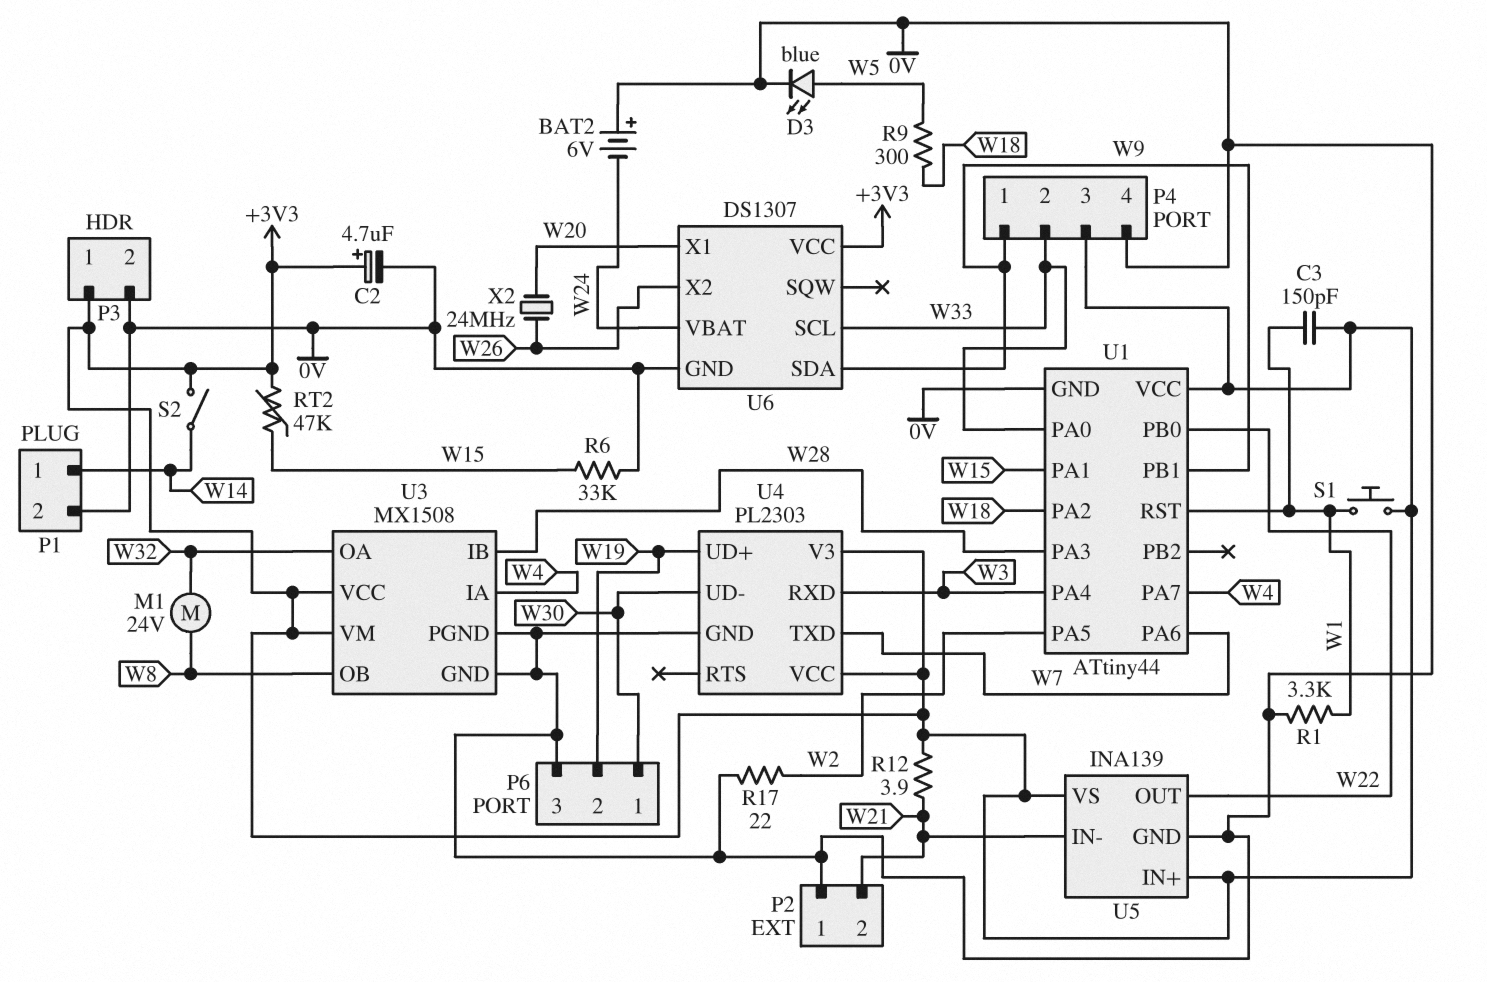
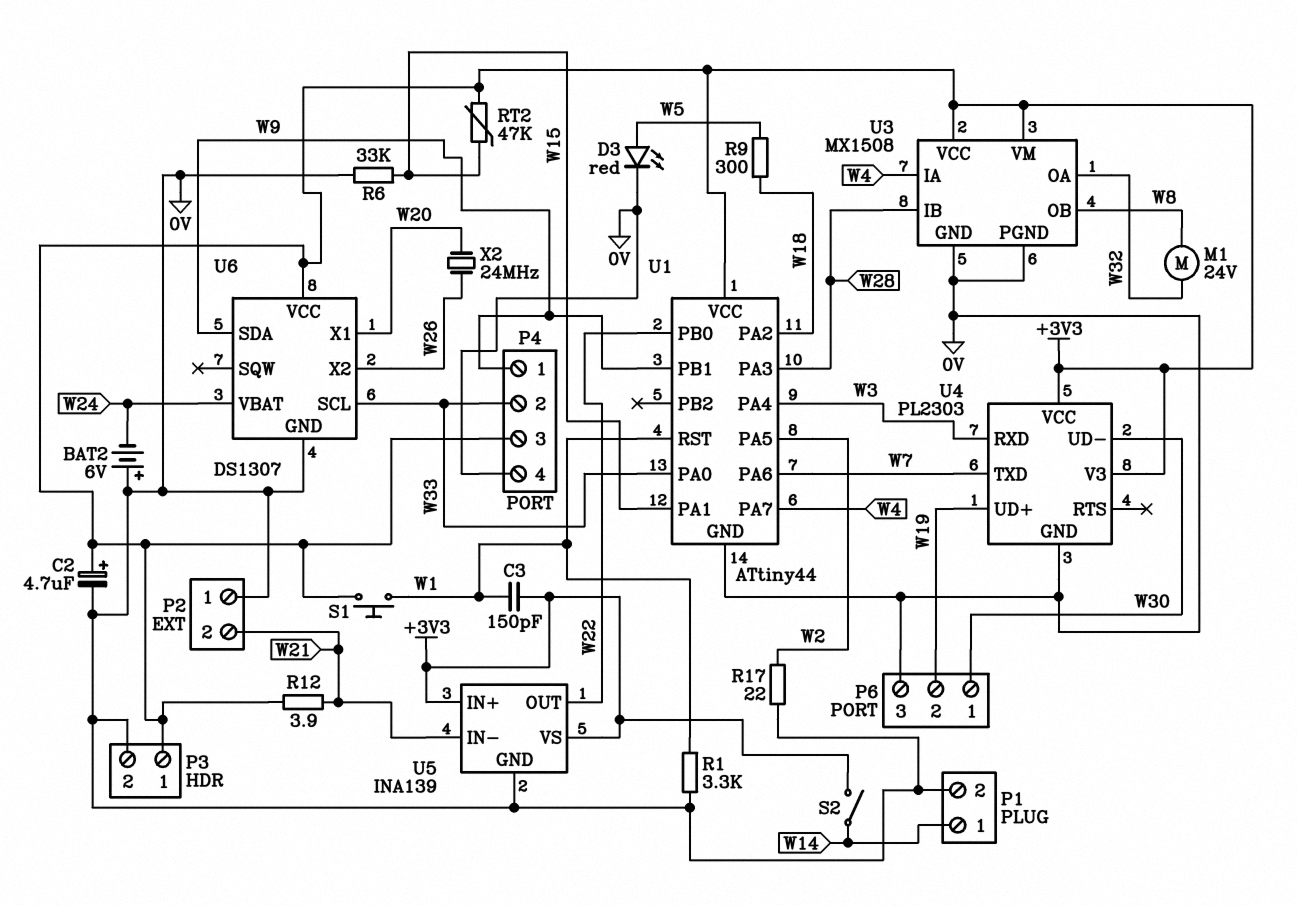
D3: LED blue (A W5, K 0V) -> LED red (A W5, K 0V)

